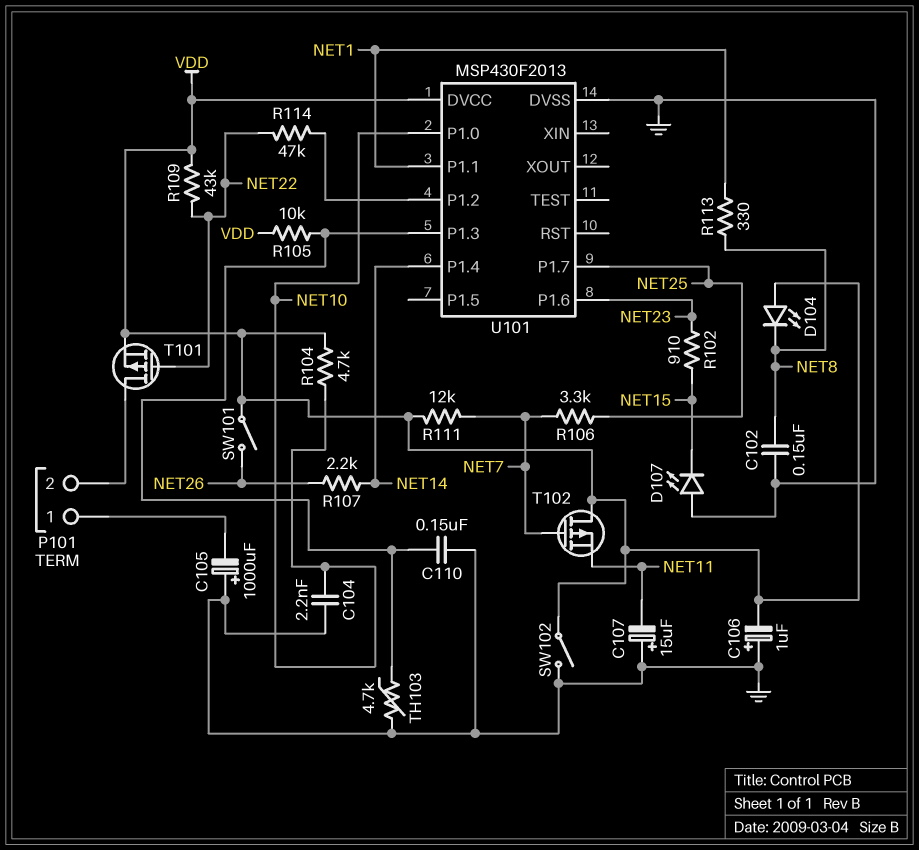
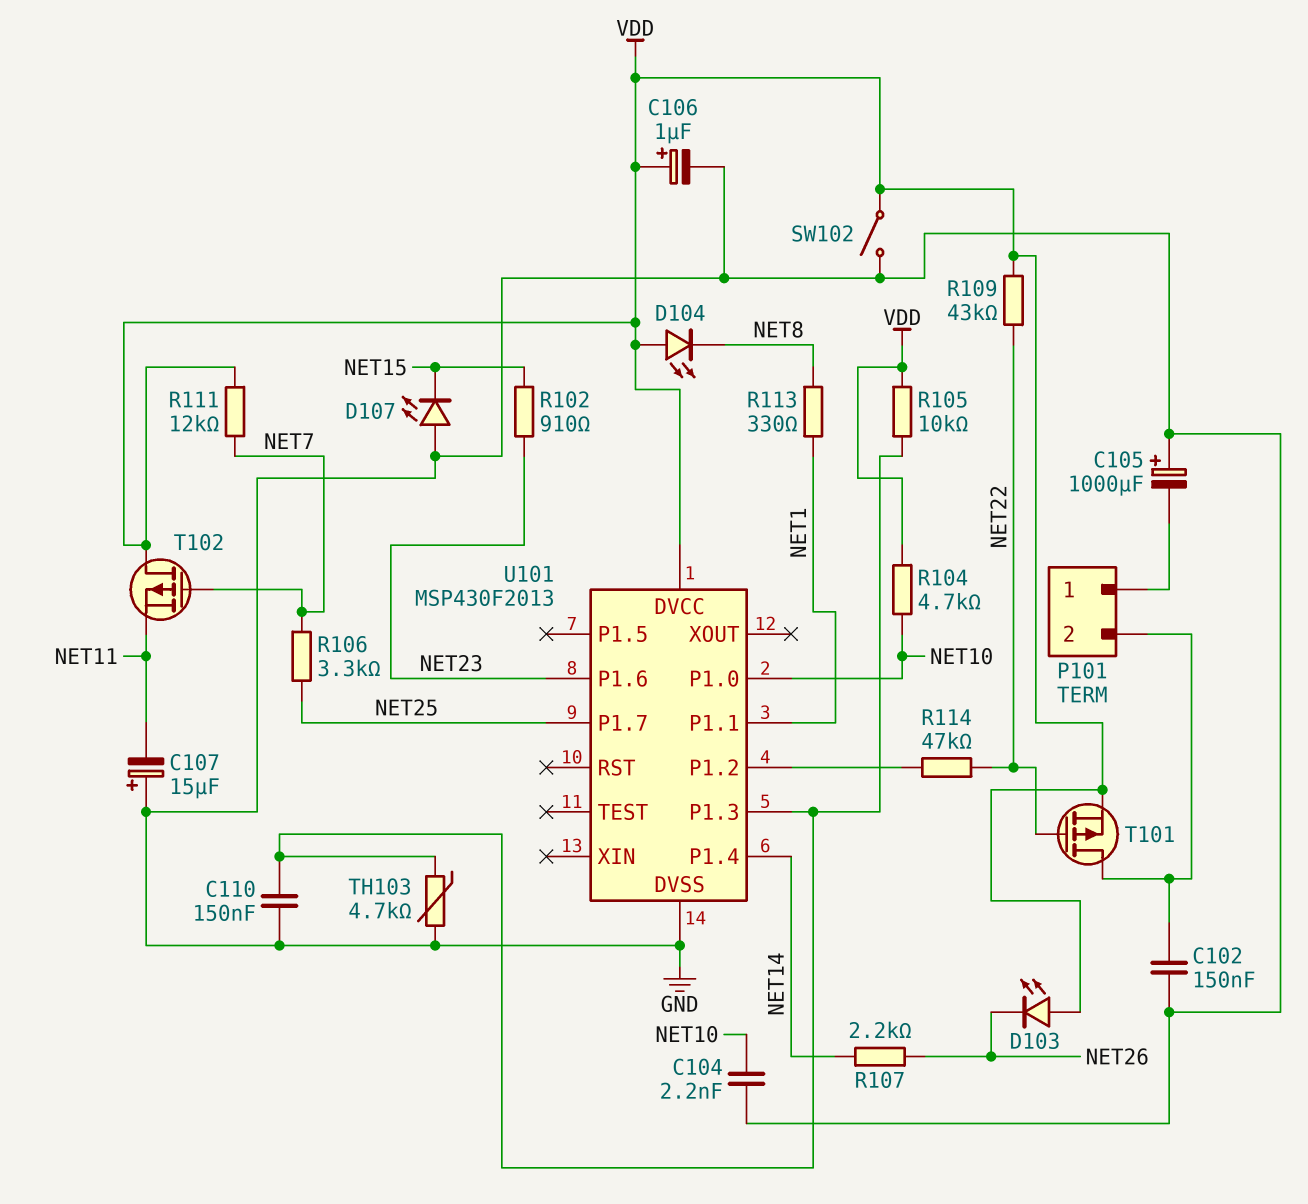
C102: 150nF (GND, NET8) -> 150nF (GND, P101/2)
C106: 1uF (plus GND, minus VDD) -> 1uF (plus VDD, minus GND)
D103: none -> LED (A VDD, K NET26)
SW101: switch (NET26, VDD) -> none

